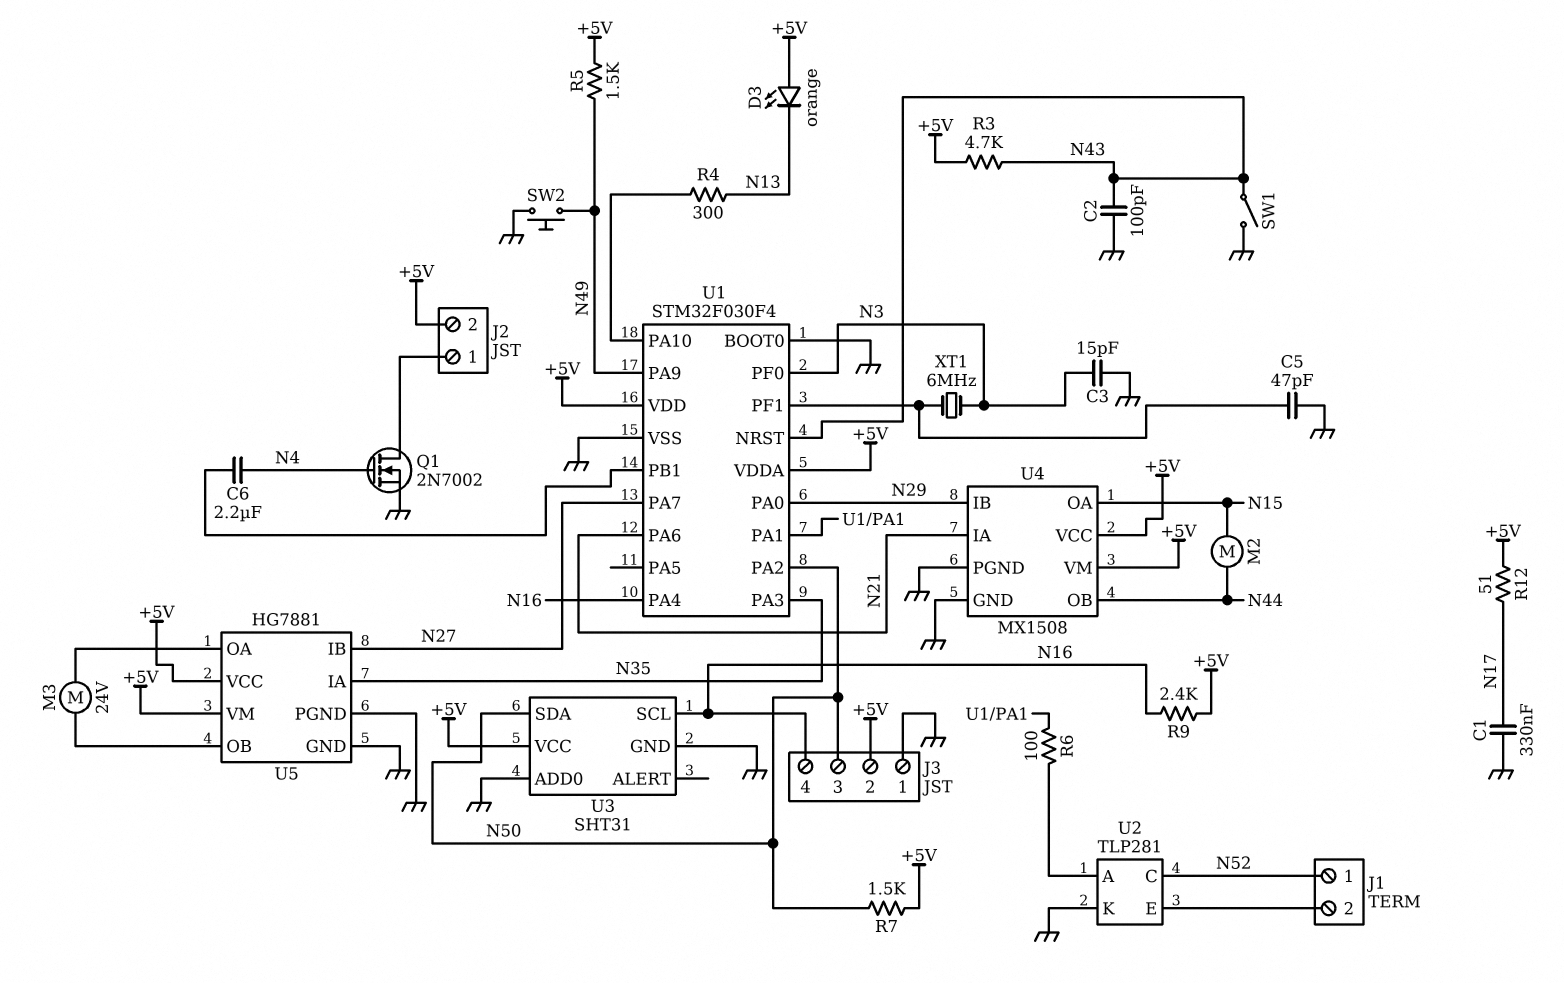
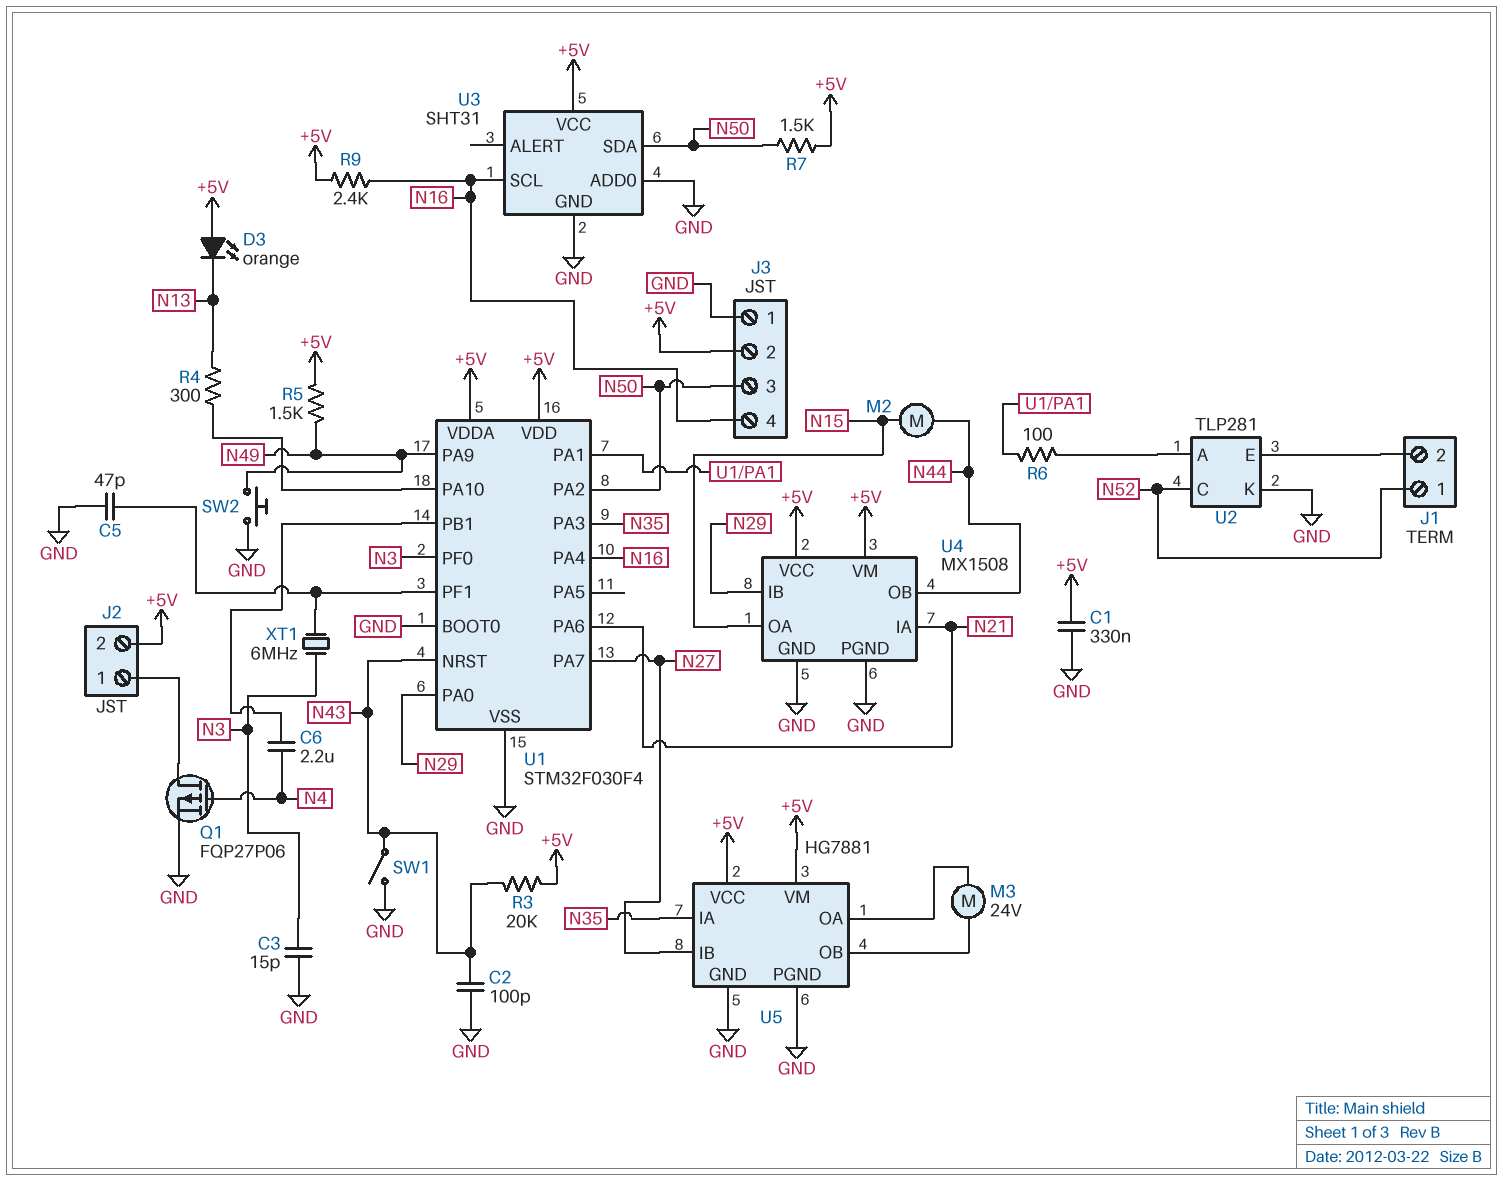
C1: 330nF (GND, N17) -> 330nF (+5V, GND)
Q1: NMOS 2N7002 (G N4, D J2/1, S GND) -> PMOS FQP27P06 (G N4, D J2/1, S GND)
R3: 4.7k (+5V, N43) -> 20k (+5V, N43)
R12: 51 (+5V, N17) -> none

